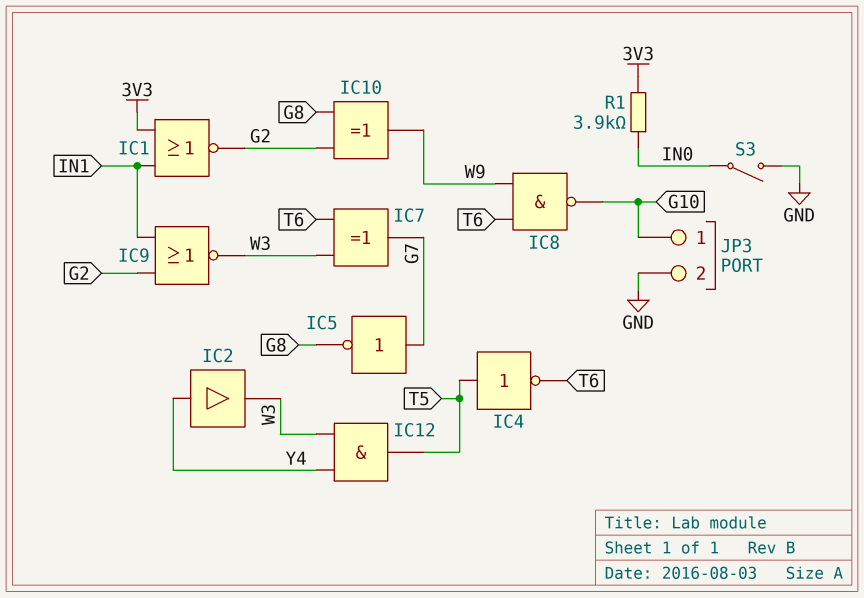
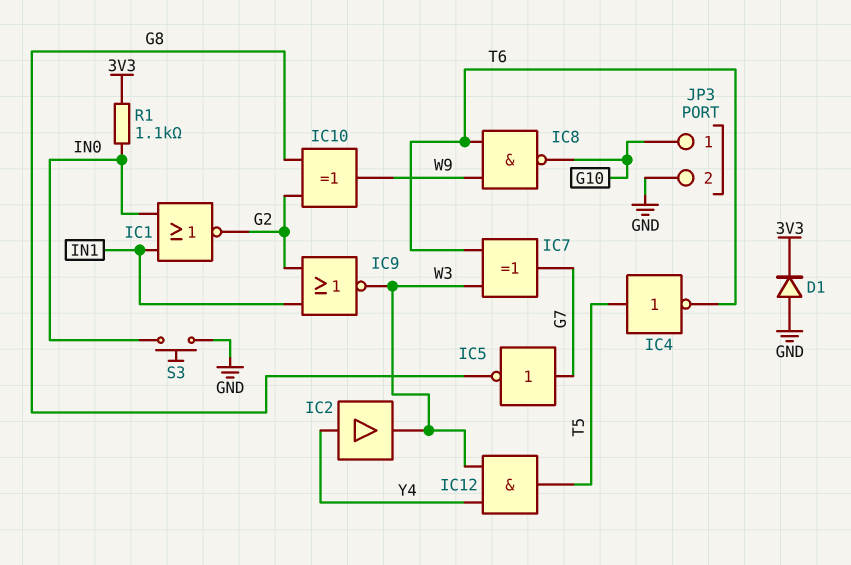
D1: none -> diode (A GND, K 3V3)
IC1: NOR (in 3V3, in IN1, out G2) -> NOR (in IN0, in IN1, out G2)
R1: 3.9k (3V3, IN0) -> 1.1k (3V3, IN0)
S3: switch (GND, IN0) -> button (GND, IN0)

